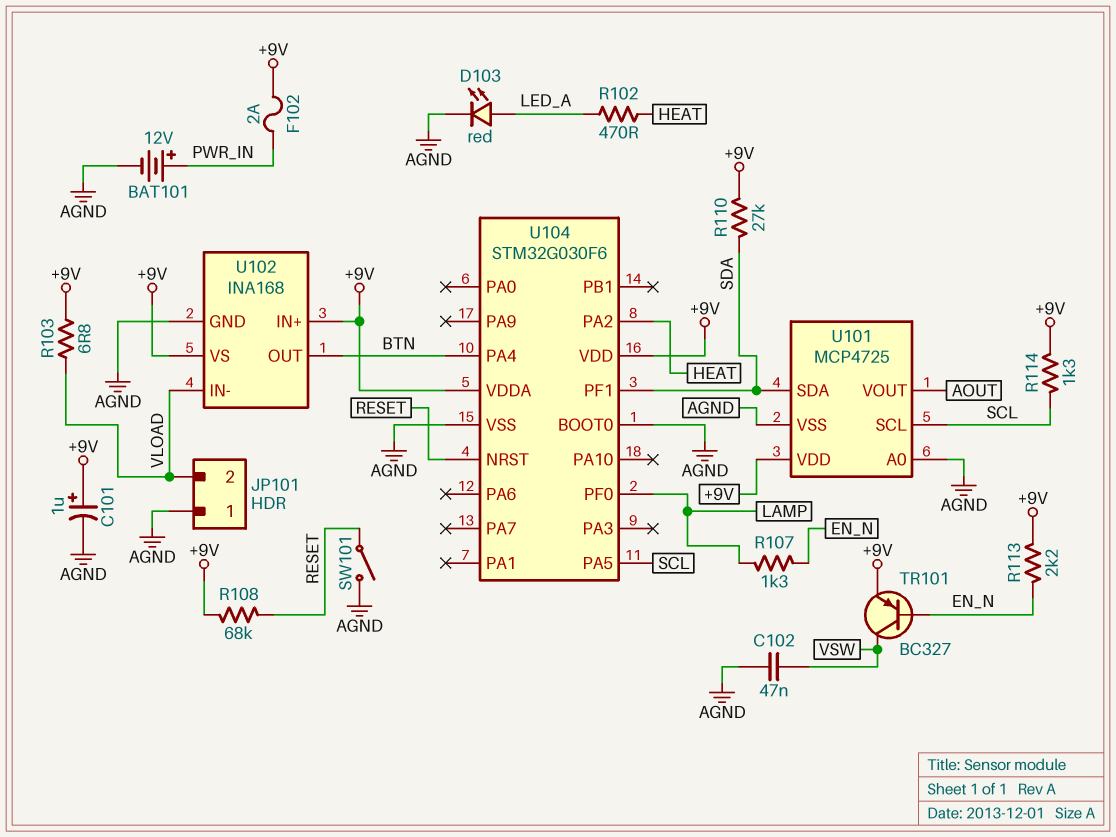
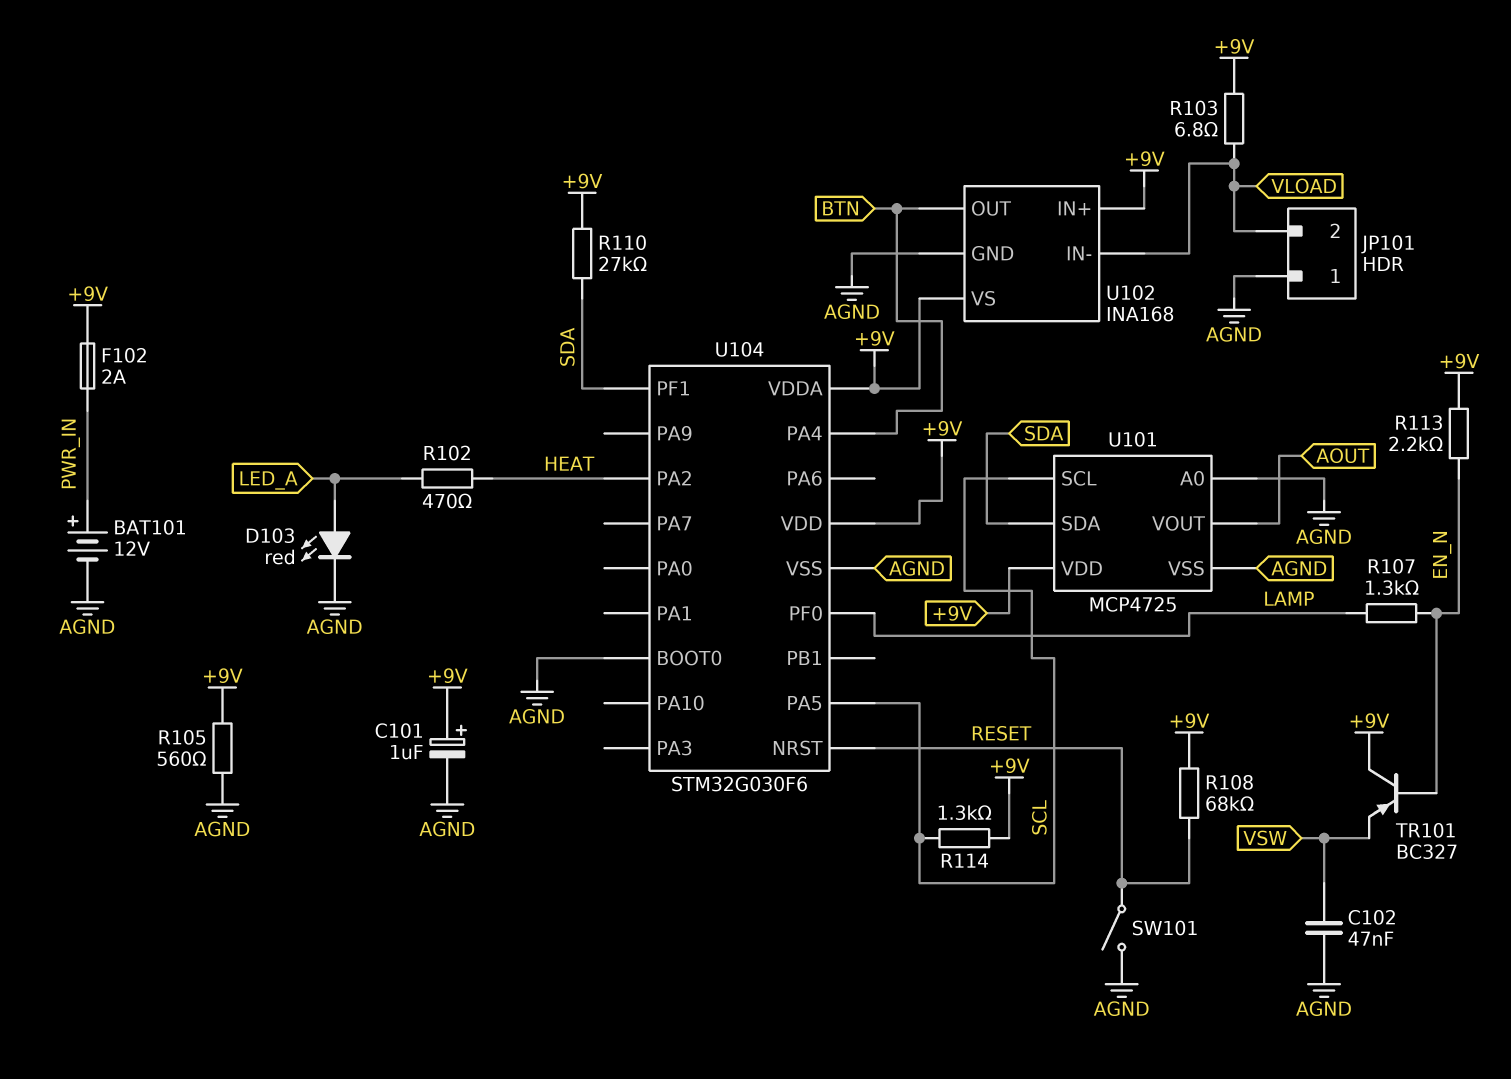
R105: none -> 560 (+9V, AGND)
TR101: PNP BC327 (B EN_N, C VSW, E +9V) -> PNP BC327 (B EN_N, C +9V, E VSW)

